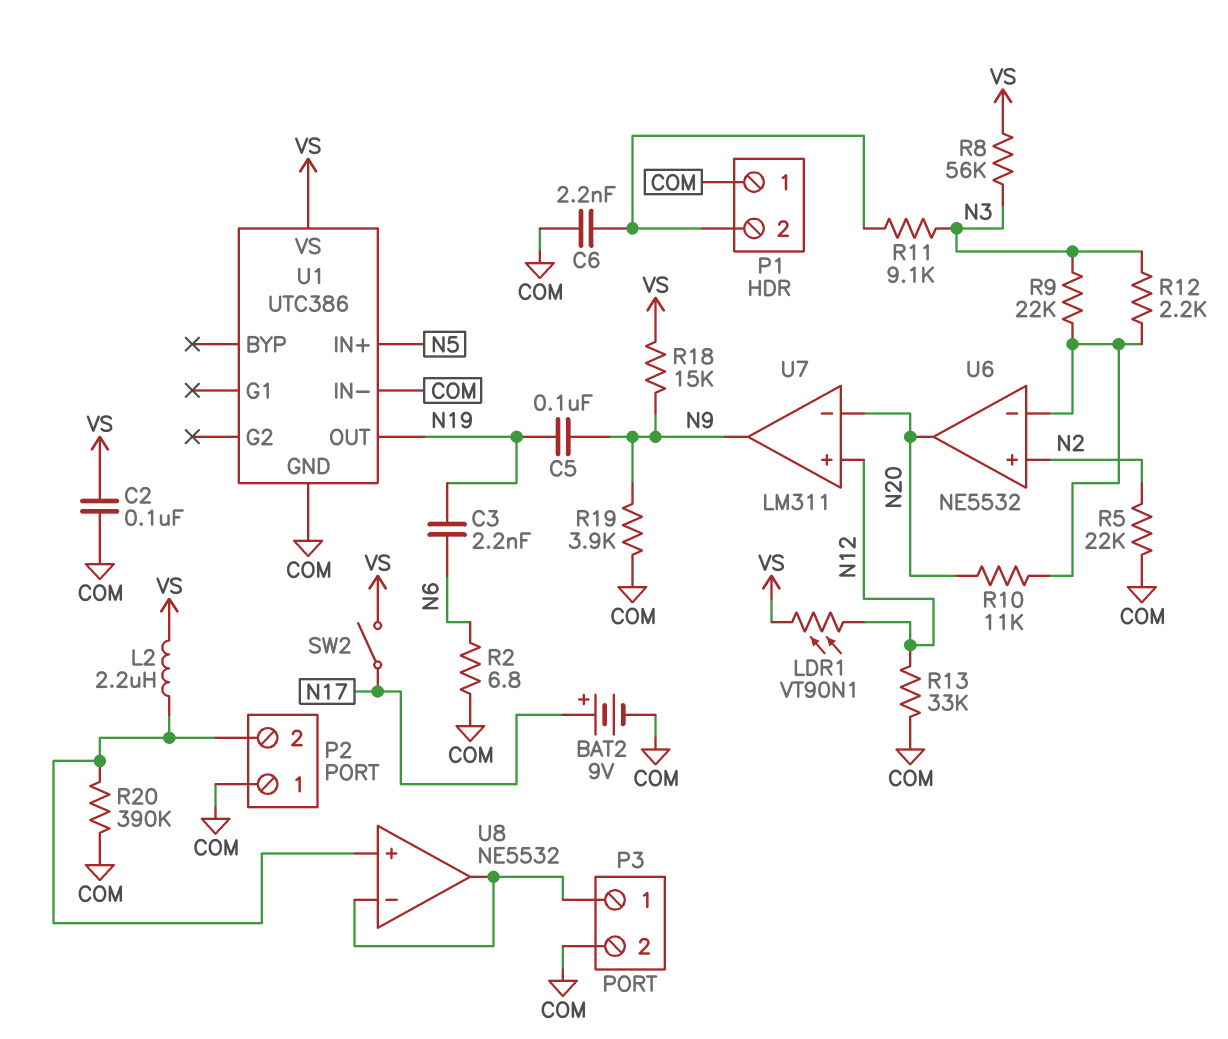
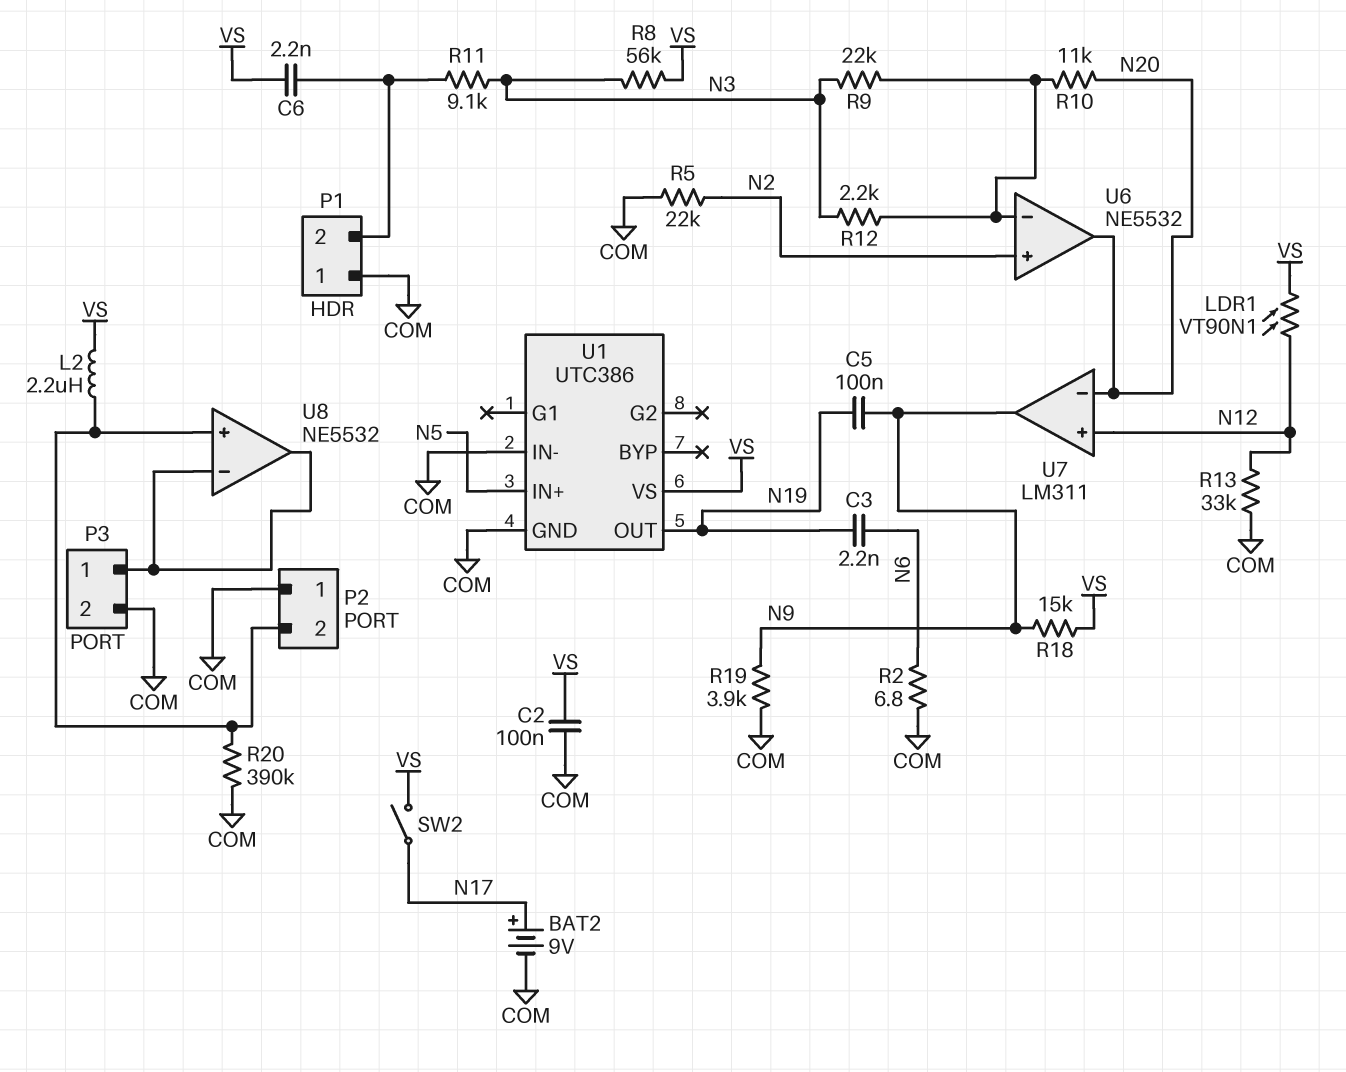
C6: 2.2nF (COM, P1/2) -> 2.2nF (P1/2, VS)

